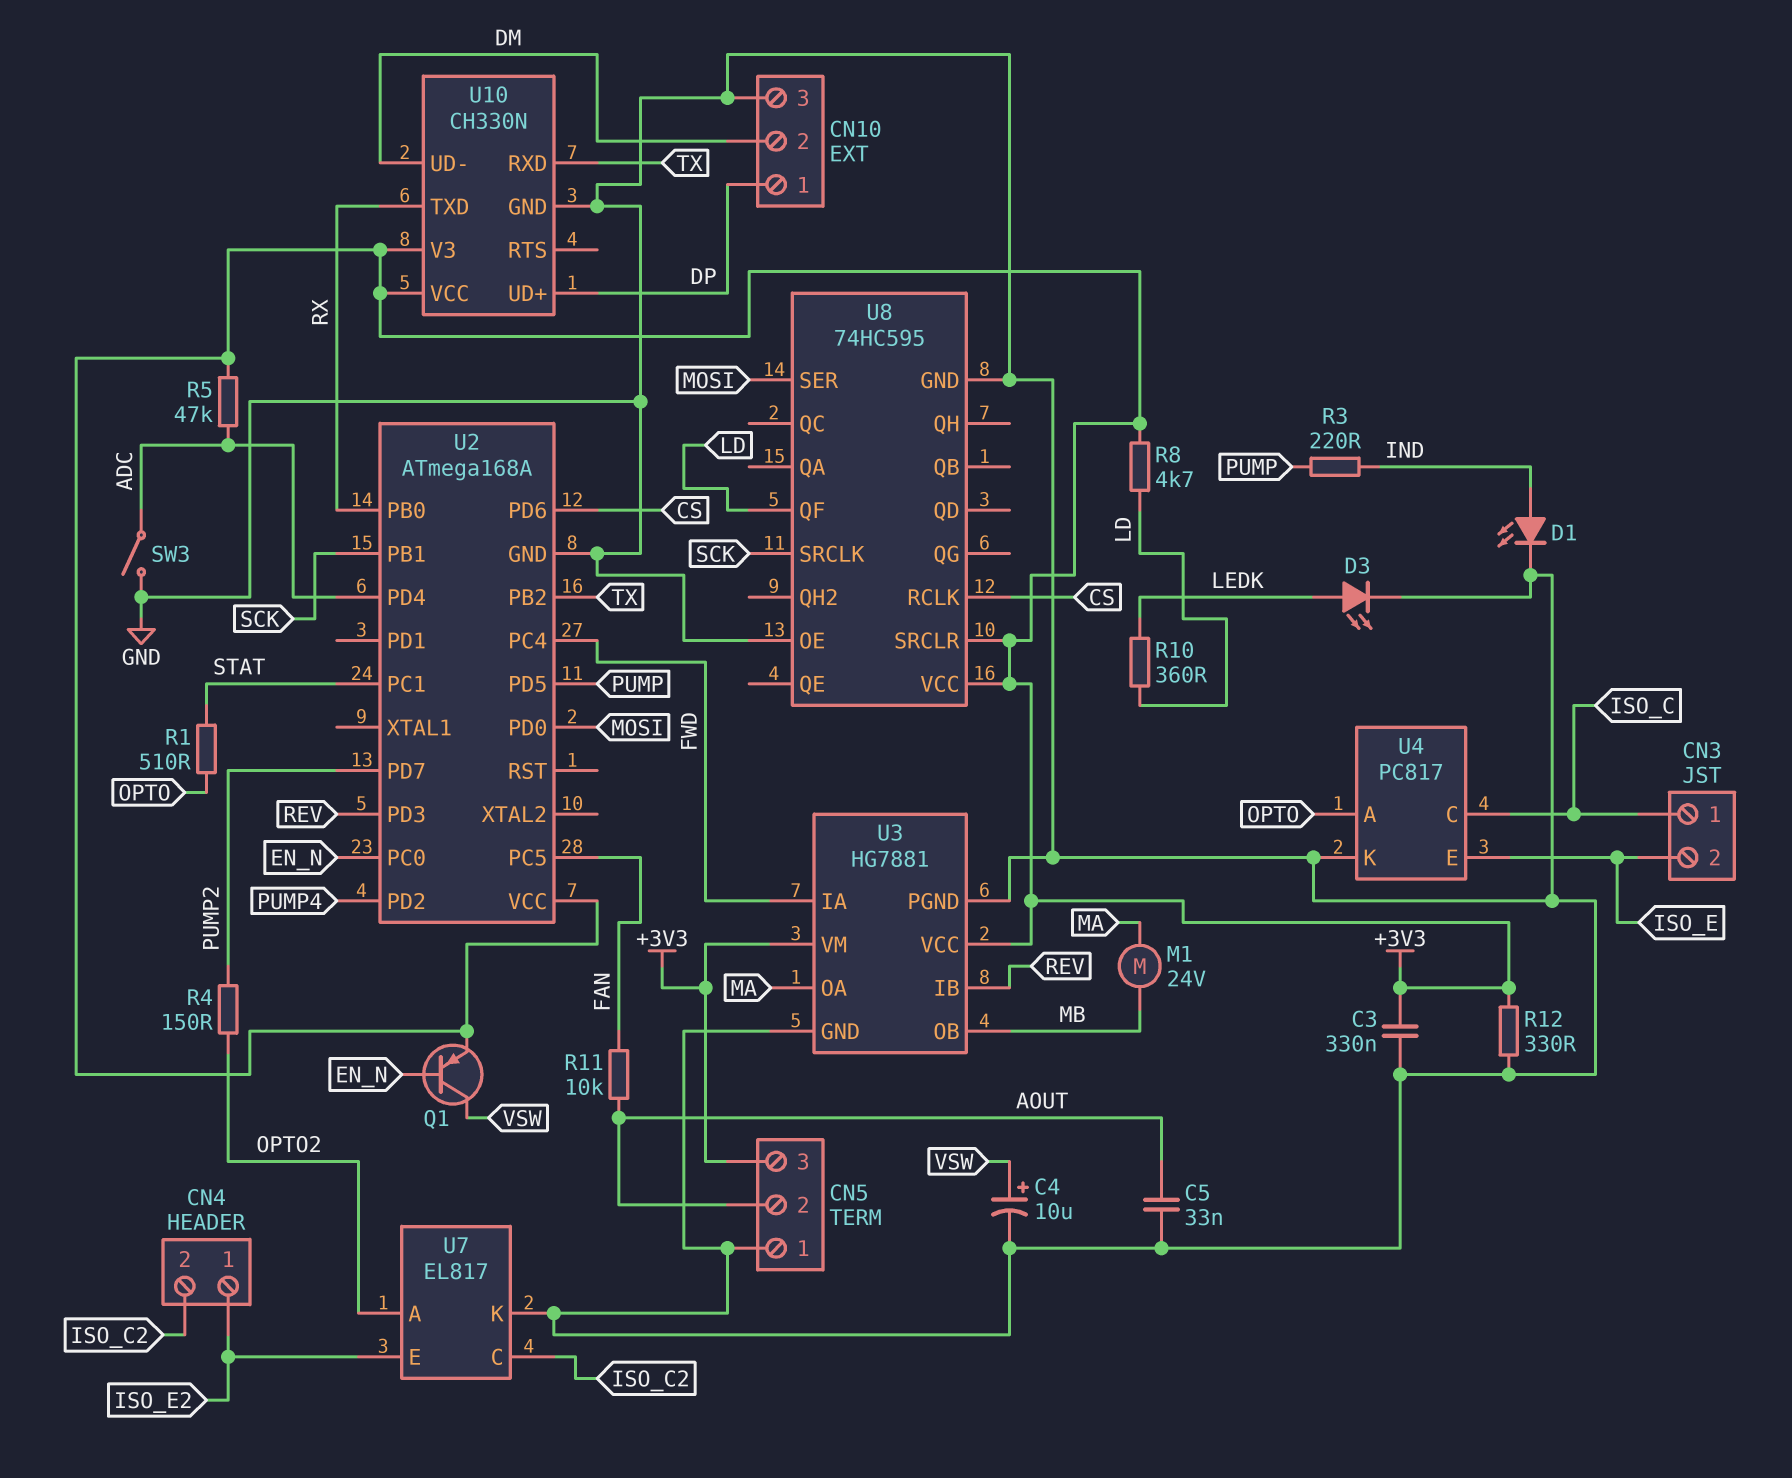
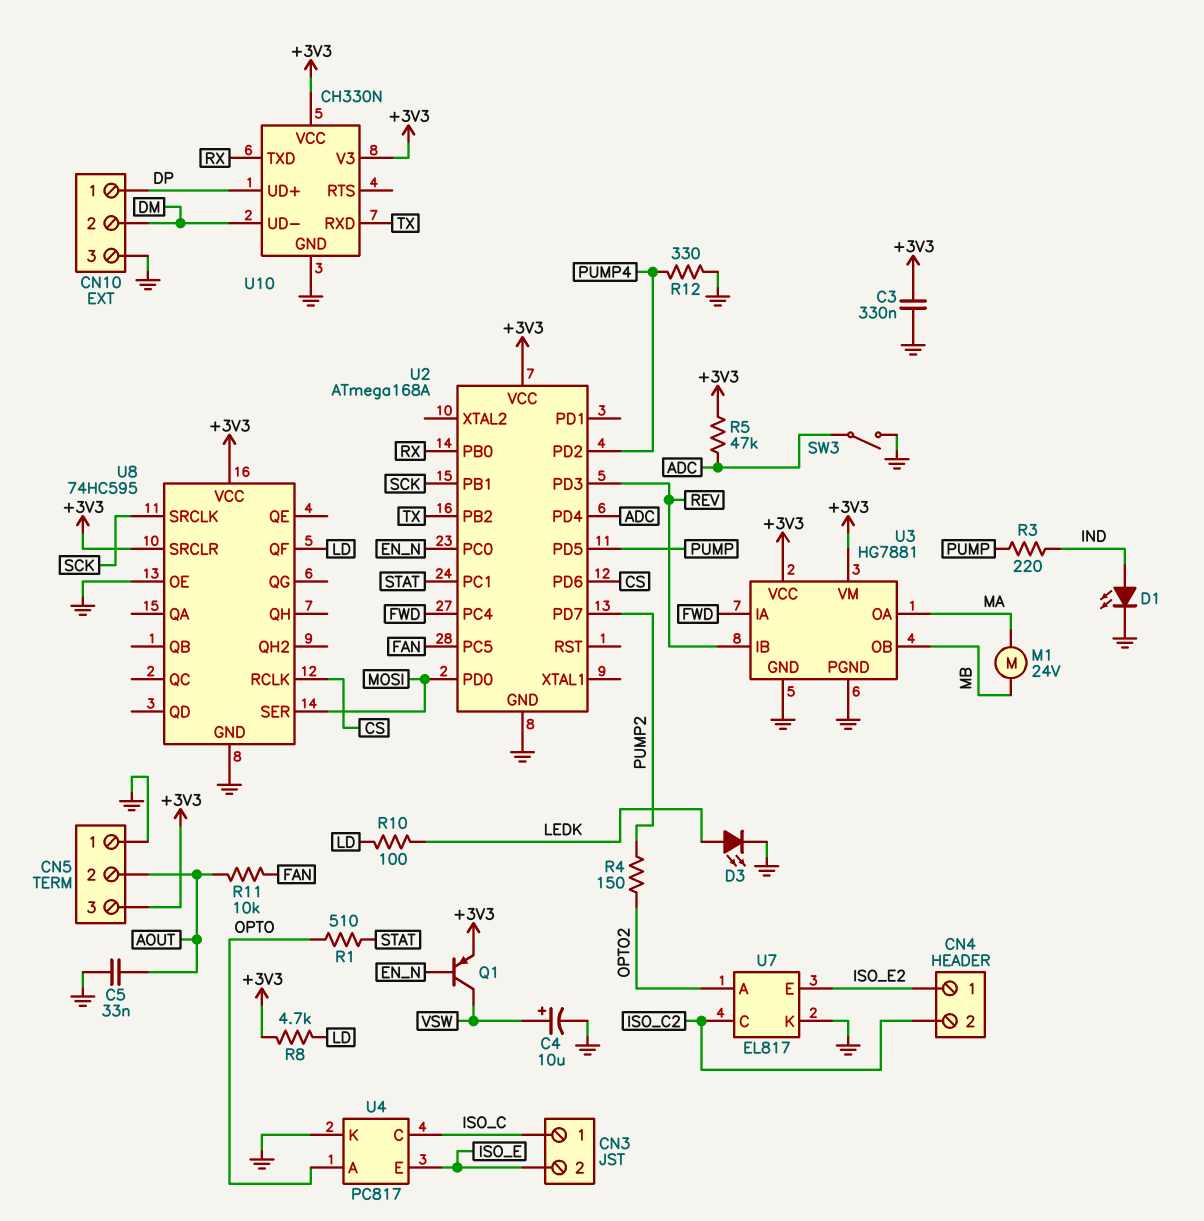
R10: 360 (LD, LEDK) -> 100 (LD, LEDK)
R12: 330 (+3V3, GND) -> 330 (GND, PUMP4)

